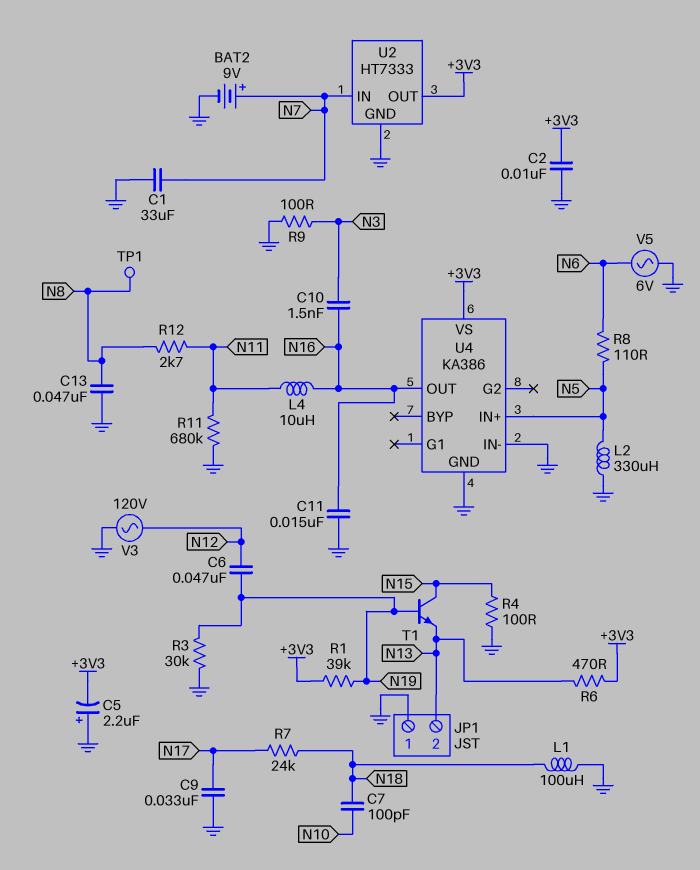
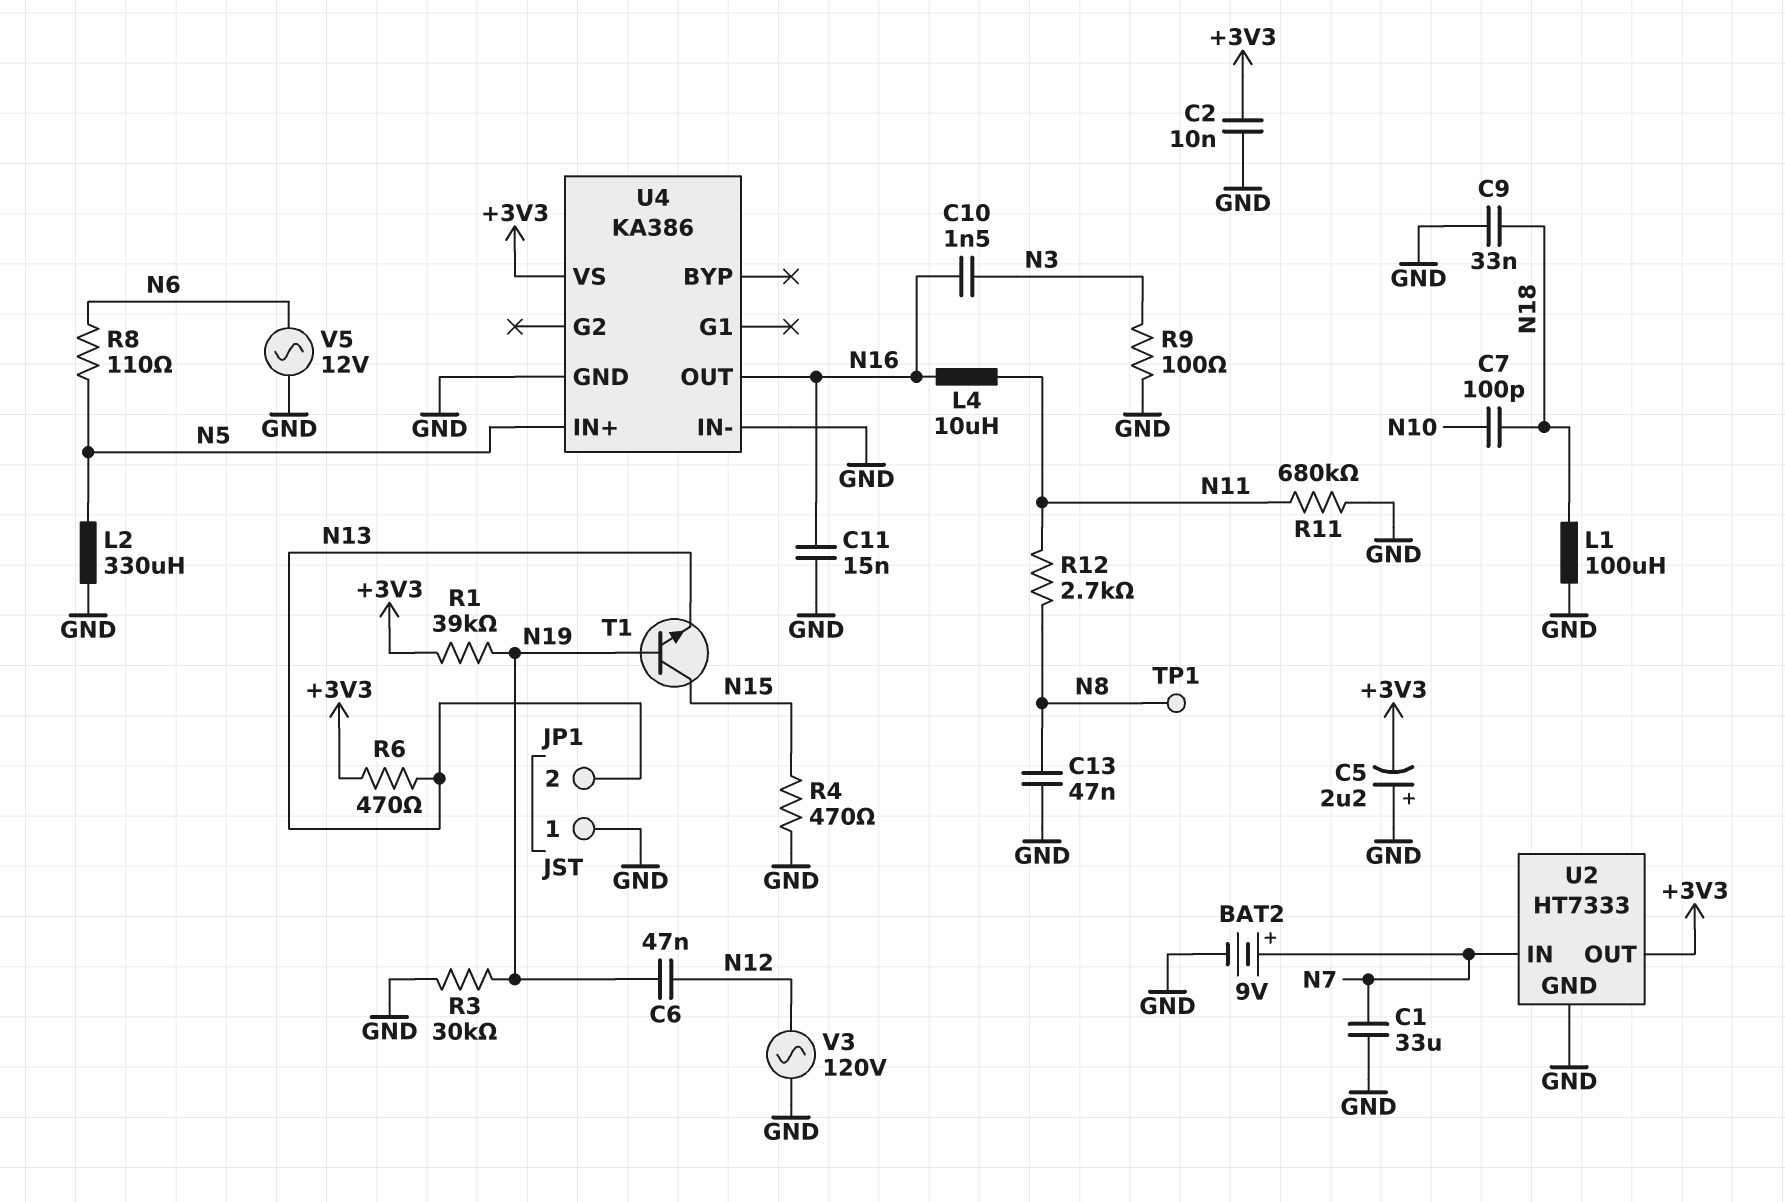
C9: 33nF (GND, N17) -> 33nF (GND, N18)
R4: 100 (GND, N15) -> 470 (GND, N15)
R7: 24k (N17, N18) -> none
V5: AC 6V (GND, N6) -> AC 12V (GND, N6)

